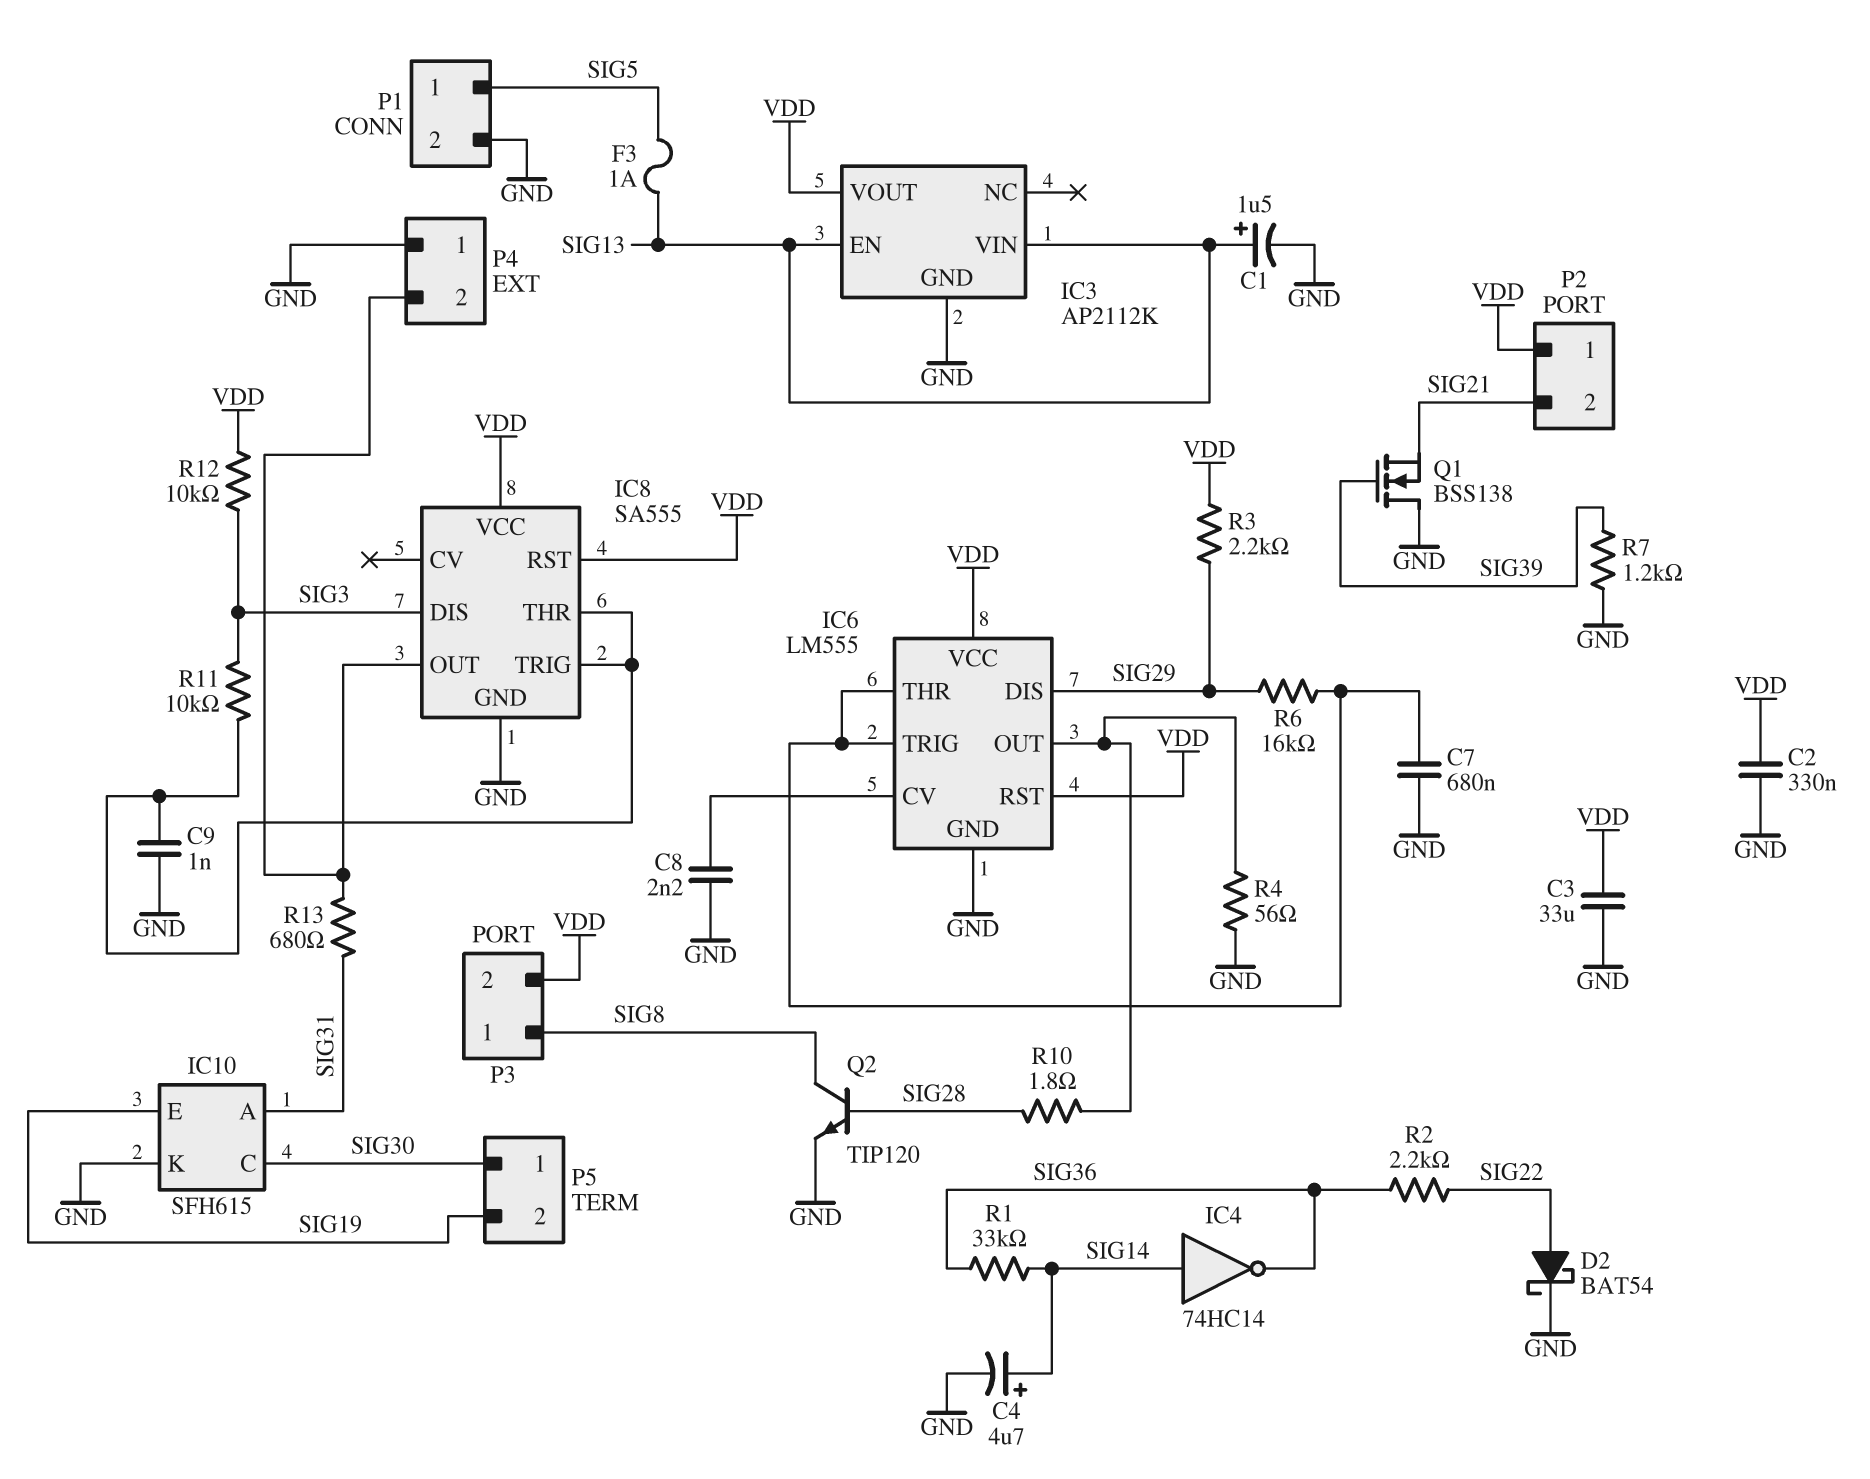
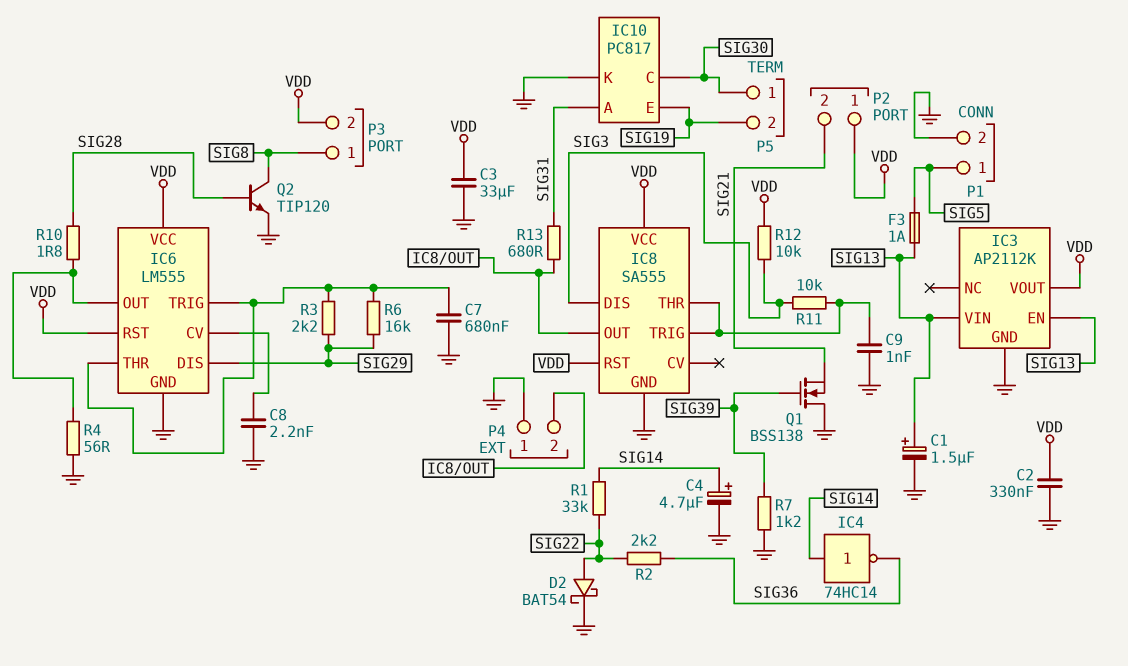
IC10: SFH615 -> PC817
R1: 33k (SIG14, SIG36) -> 33k (SIG14, SIG22)
R3: 2.2k (SIG29, VDD) -> 2.2k (IC6/THR, SIG29)

